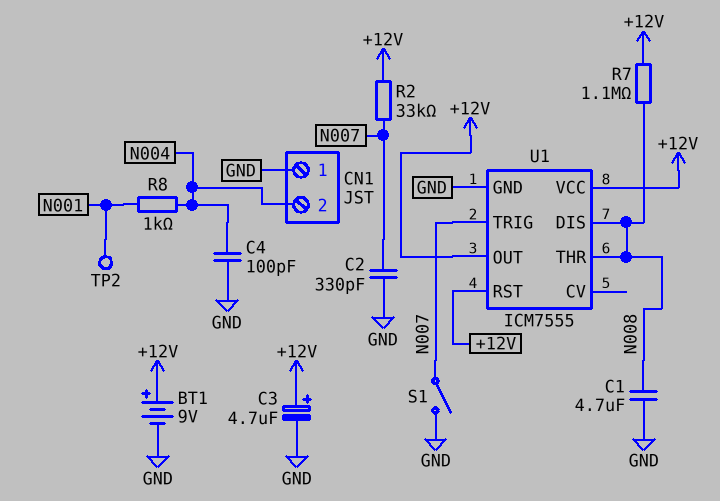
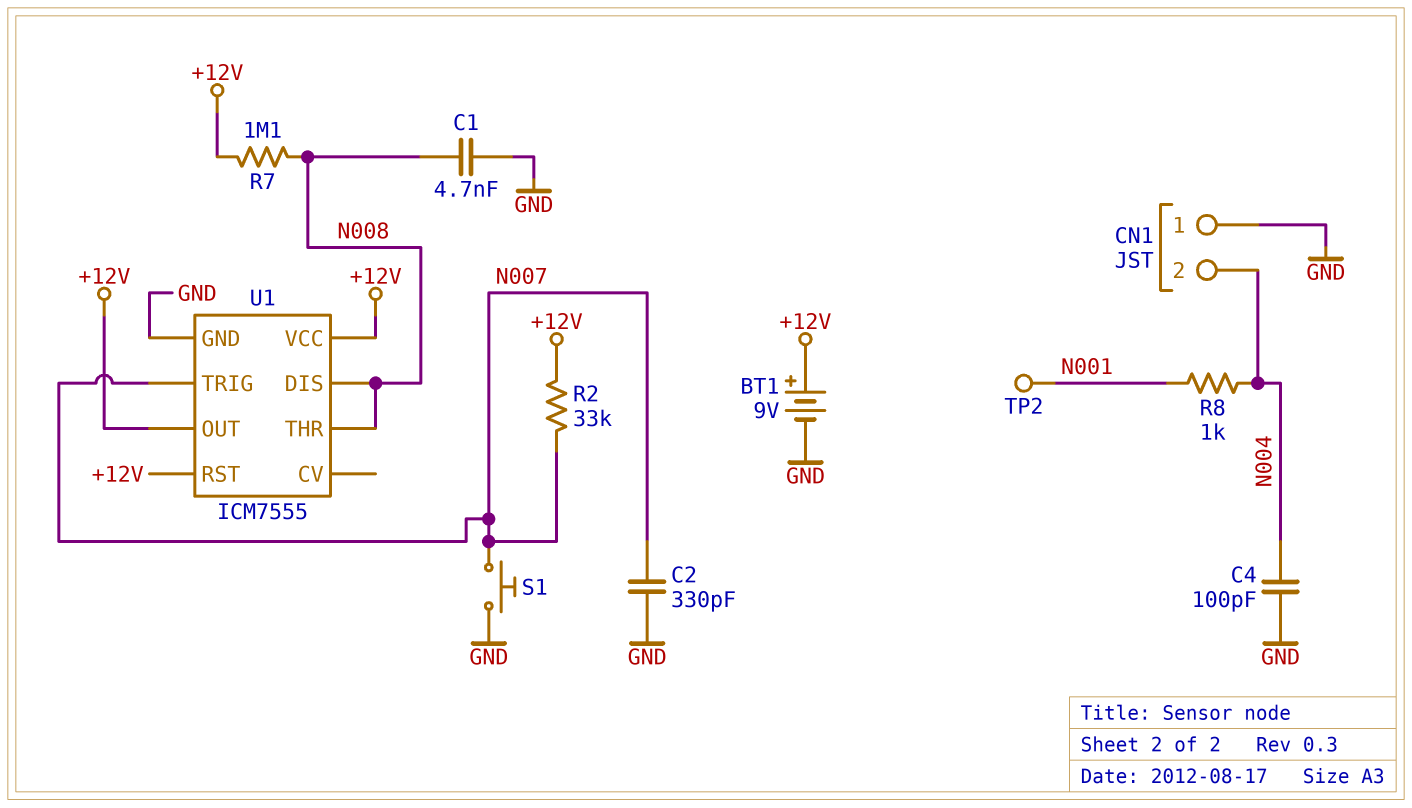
C1: 4.7uF (GND, N008) -> 4.7nF (GND, N008)
C3: 4.7uF (plus +12V, minus GND) -> none
S1: switch (GND, N007) -> button (GND, N007)

